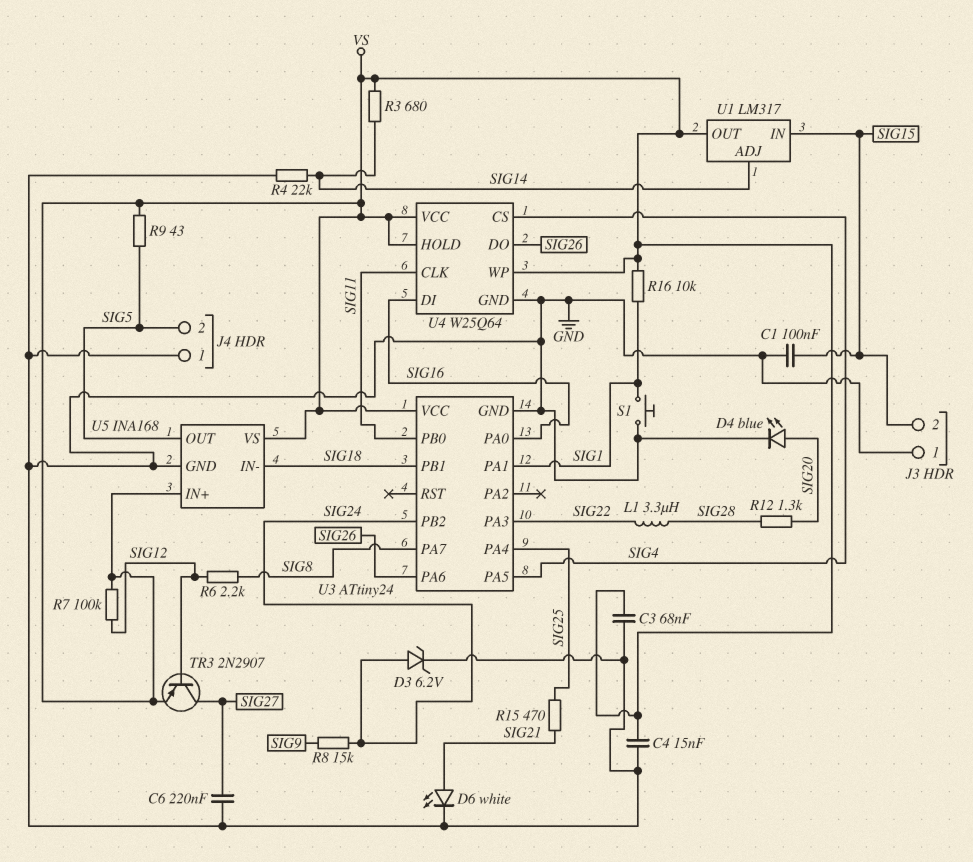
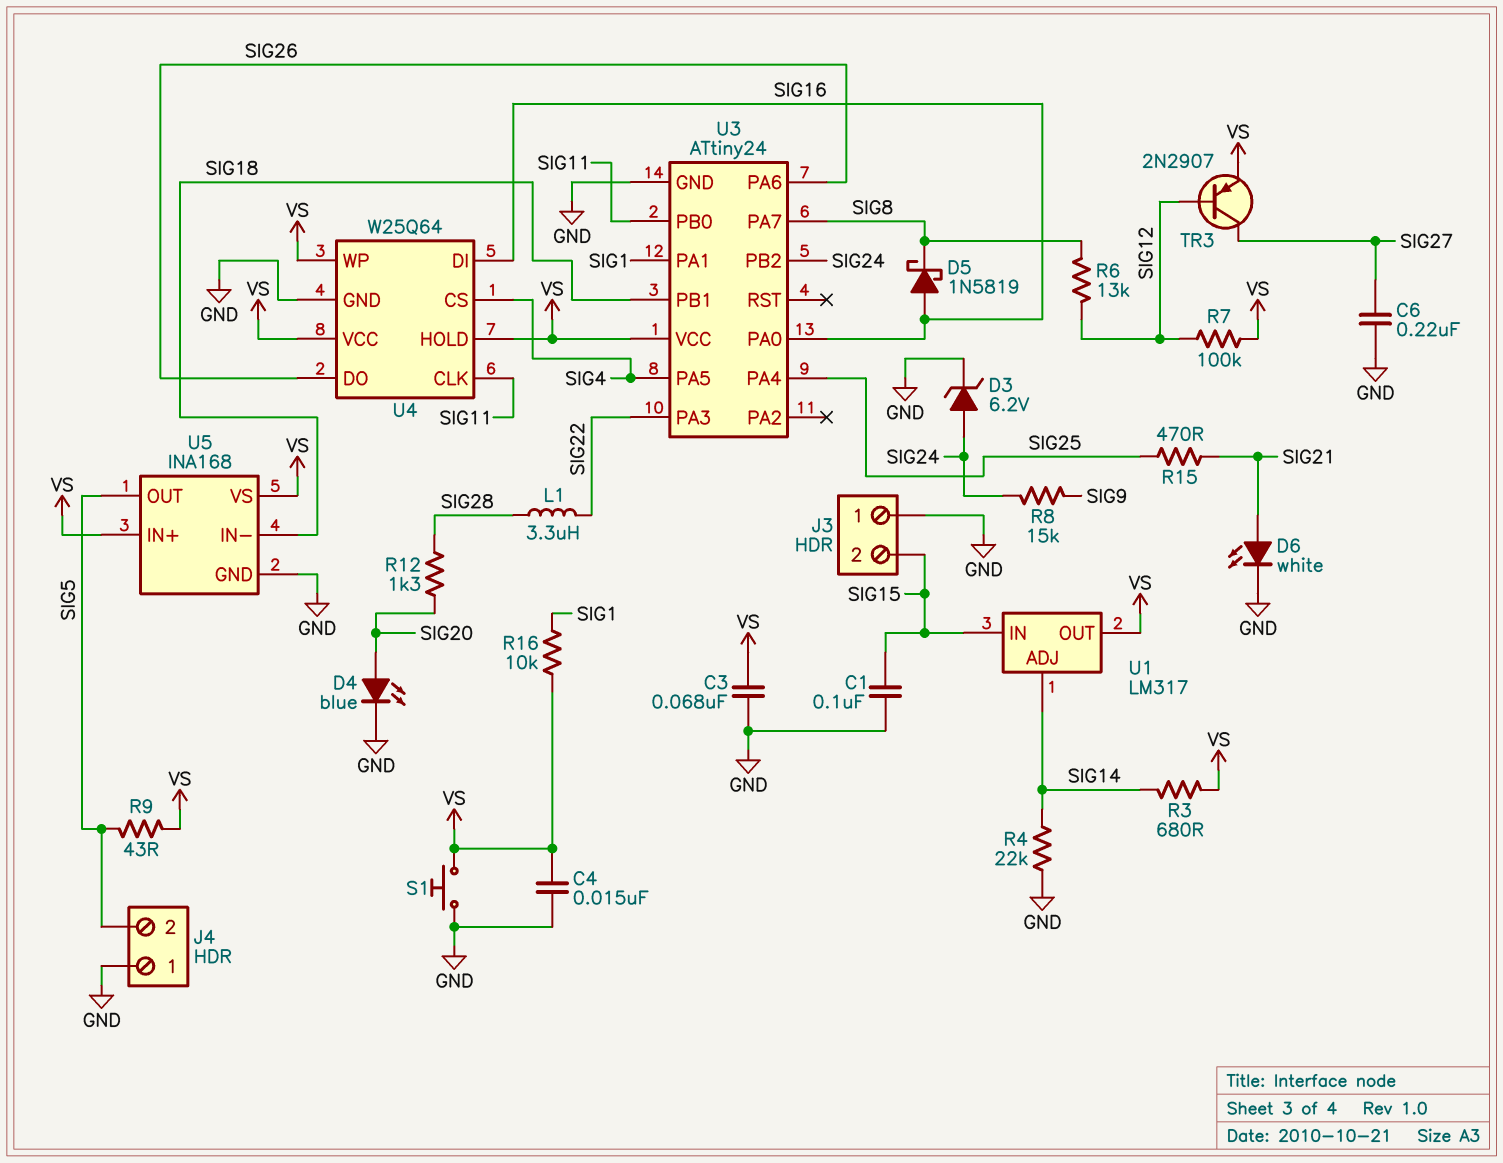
D5: none -> schottky 1N5819 (A SIG16, K SIG8)
R6: 2.2k (SIG8, SIG12) -> 13k (SIG8, SIG12)
S1: button (GND, SIG1) -> button (GND, VS)

